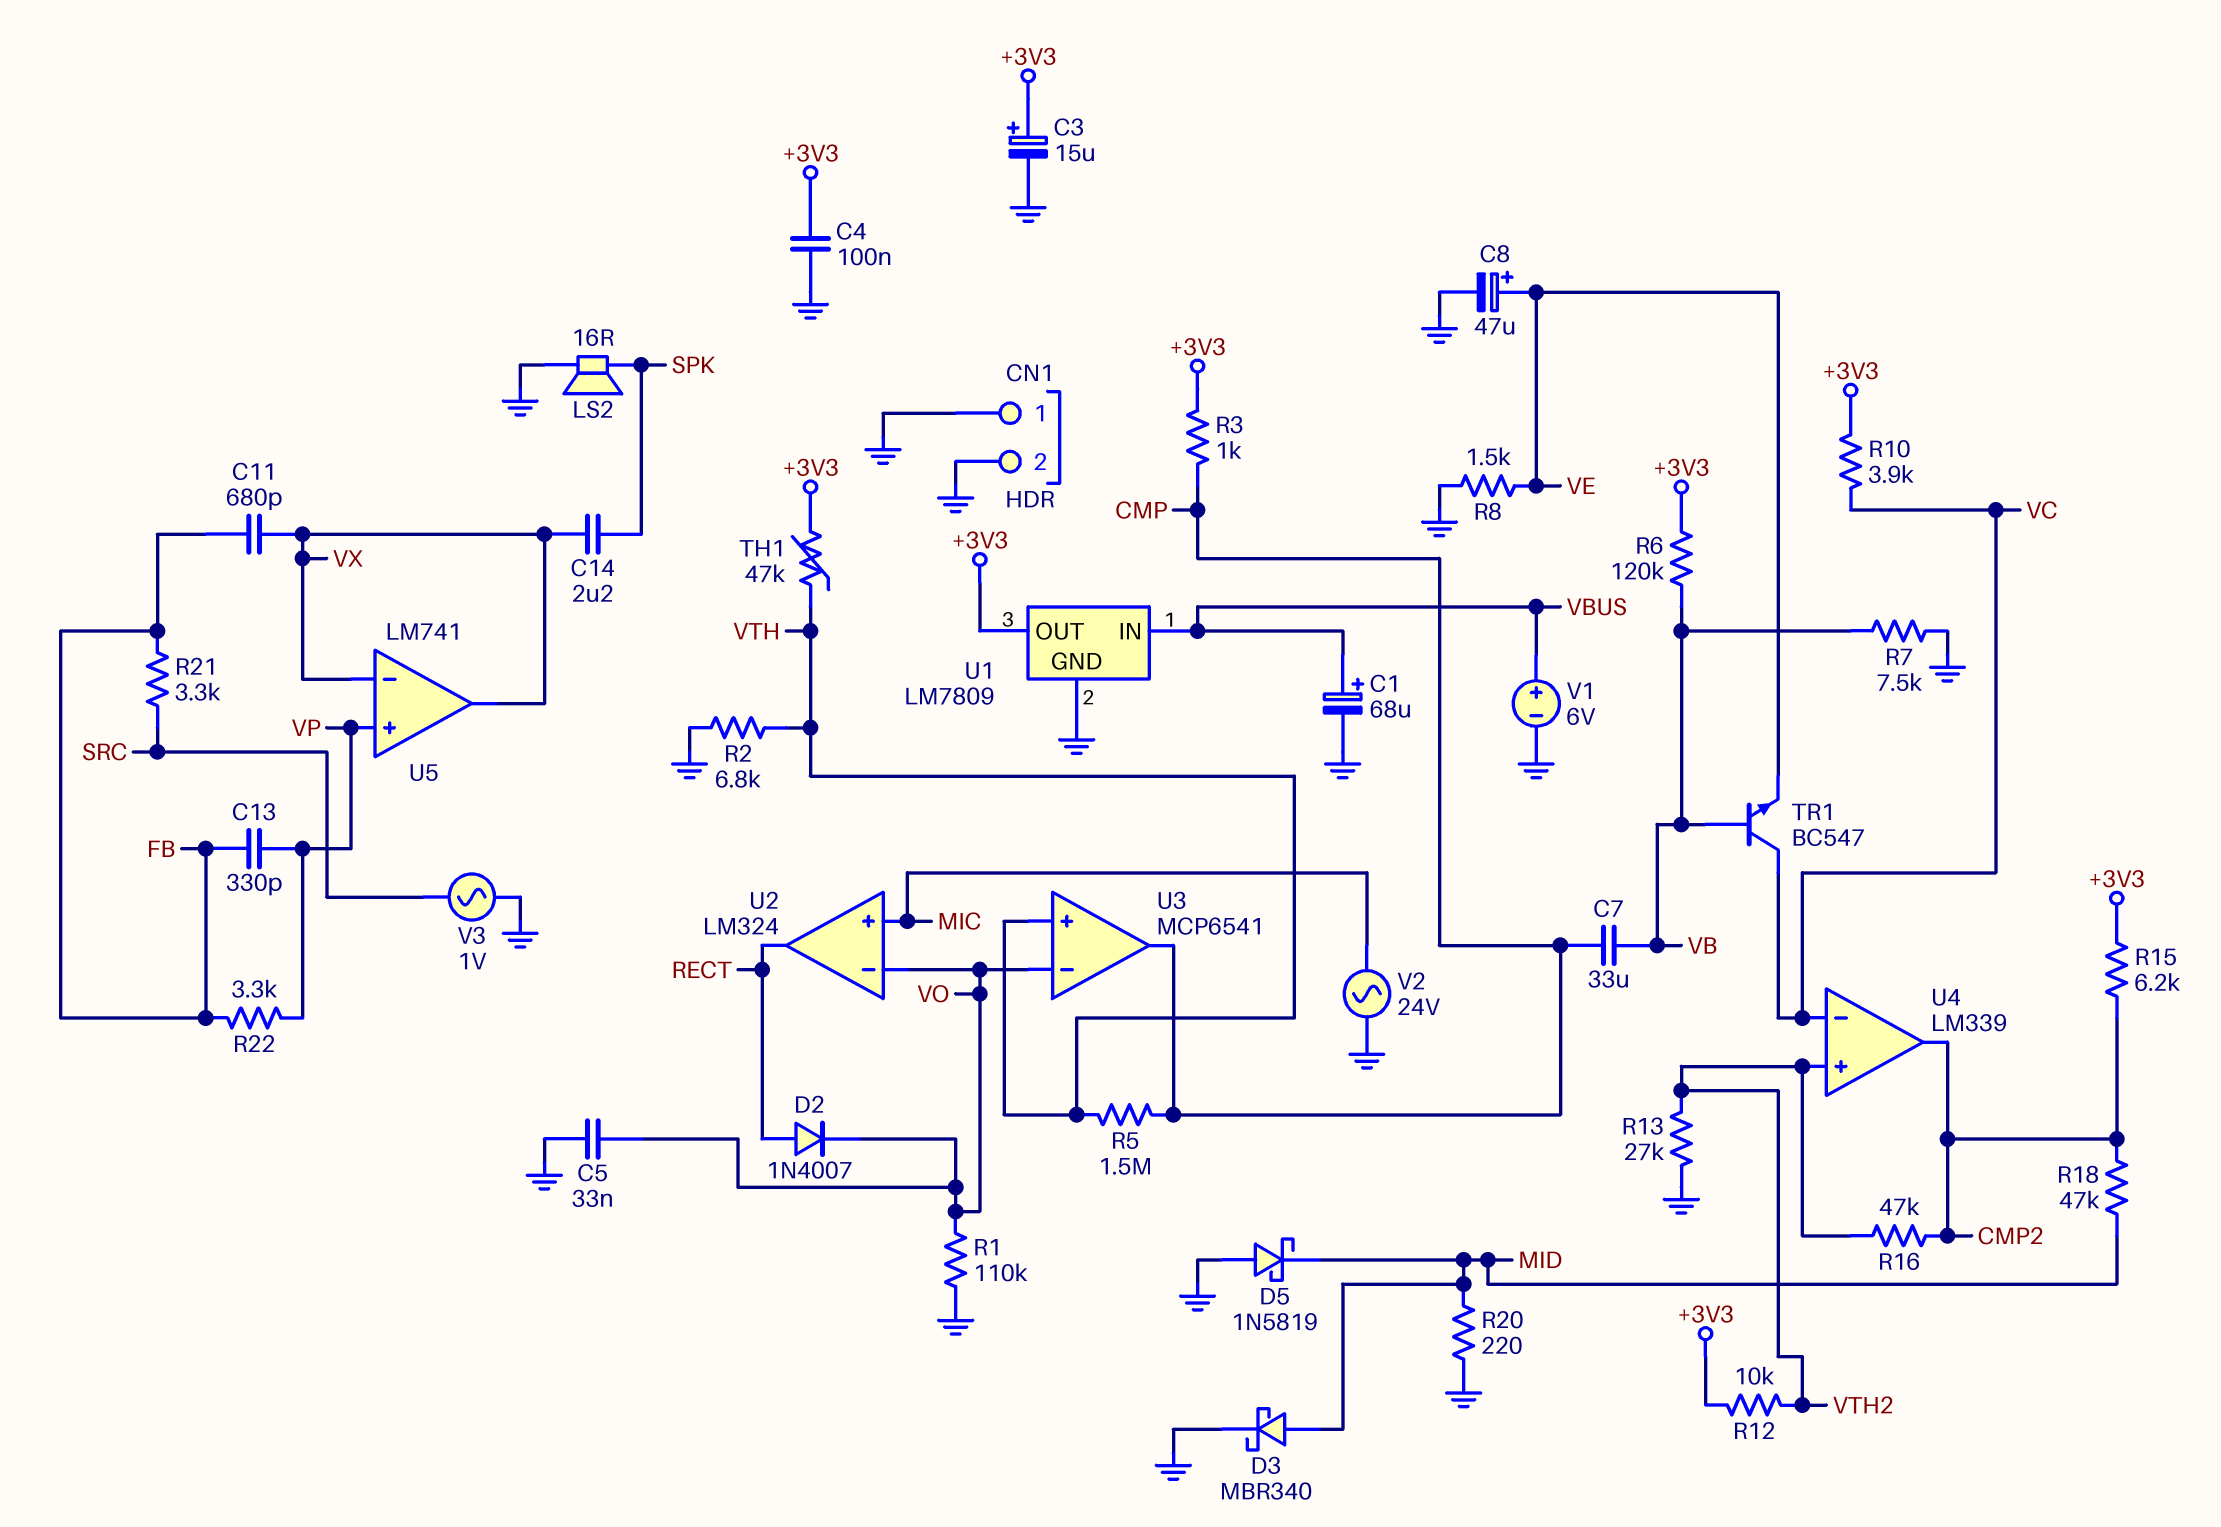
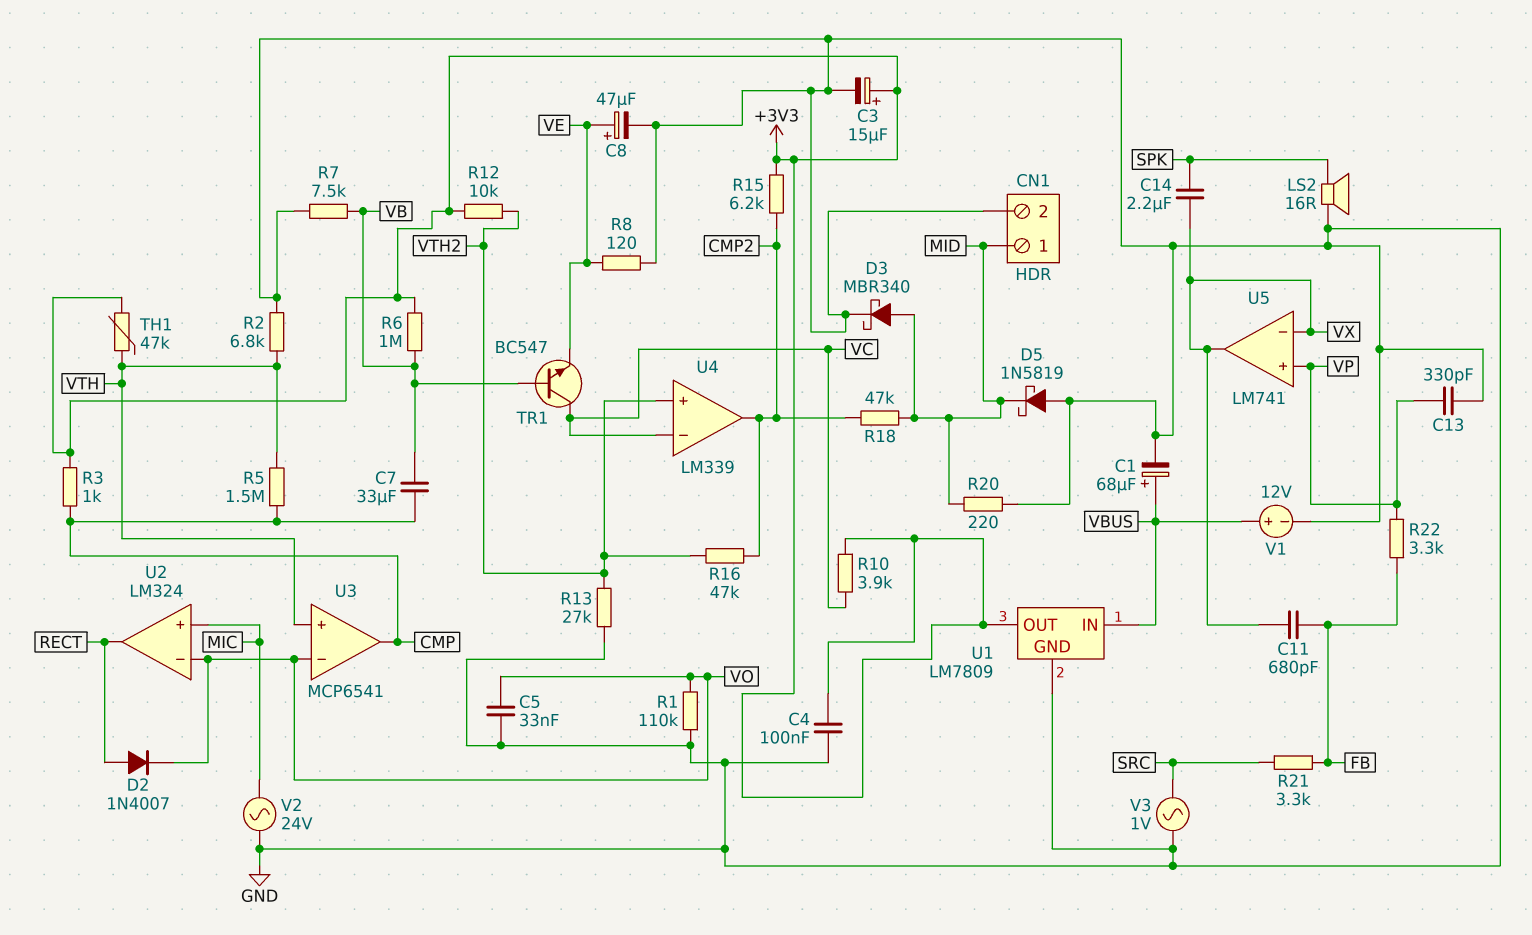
C13: 330pF (FB, VP) -> 330pF (GND, VP)
CN1 pin 1: GND -> MID
R6: 120k (+3V3, VB) -> 1M (+3V3, VB)
R8: 1.5k (GND, VE) -> 120 (GND, VE)
V1: 6V (plus VBUS, minus GND) -> 12V (plus VBUS, minus GND)

